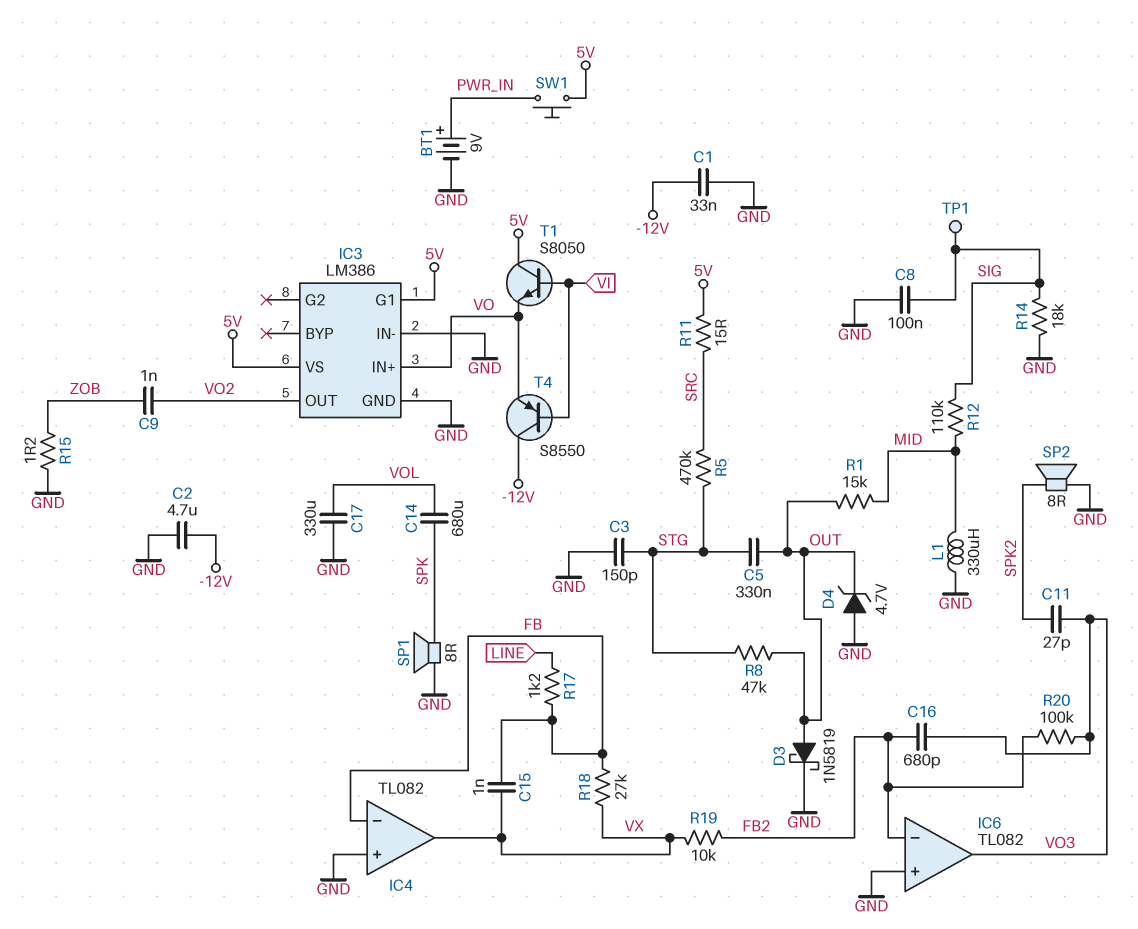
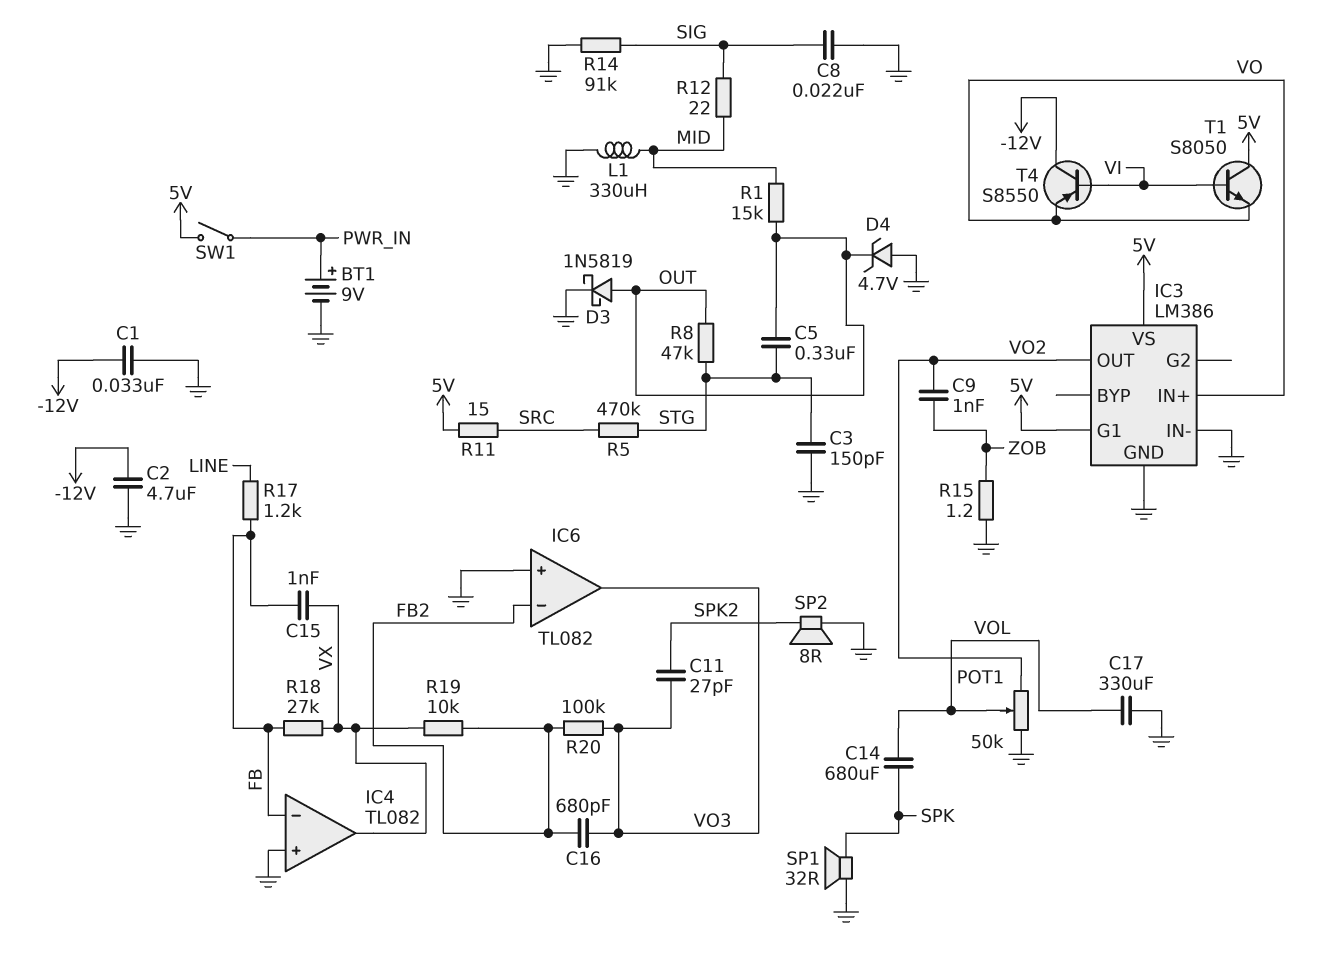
C8: 100nF (GND, SIG) -> 22nF (GND, SIG)
POT1: none -> 50k (GND, VO2, wiper VOL)
R12: 110k (MID, SIG) -> 22 (MID, SIG)
R14: 18k (GND, SIG) -> 91k (GND, SIG)
SP1: speaker 8R (GND, SPK) -> speaker 32R (GND, SPK)
SW1: button (5V, PWR_IN) -> switch (5V, PWR_IN)
TP1: test point (SIG) -> none

